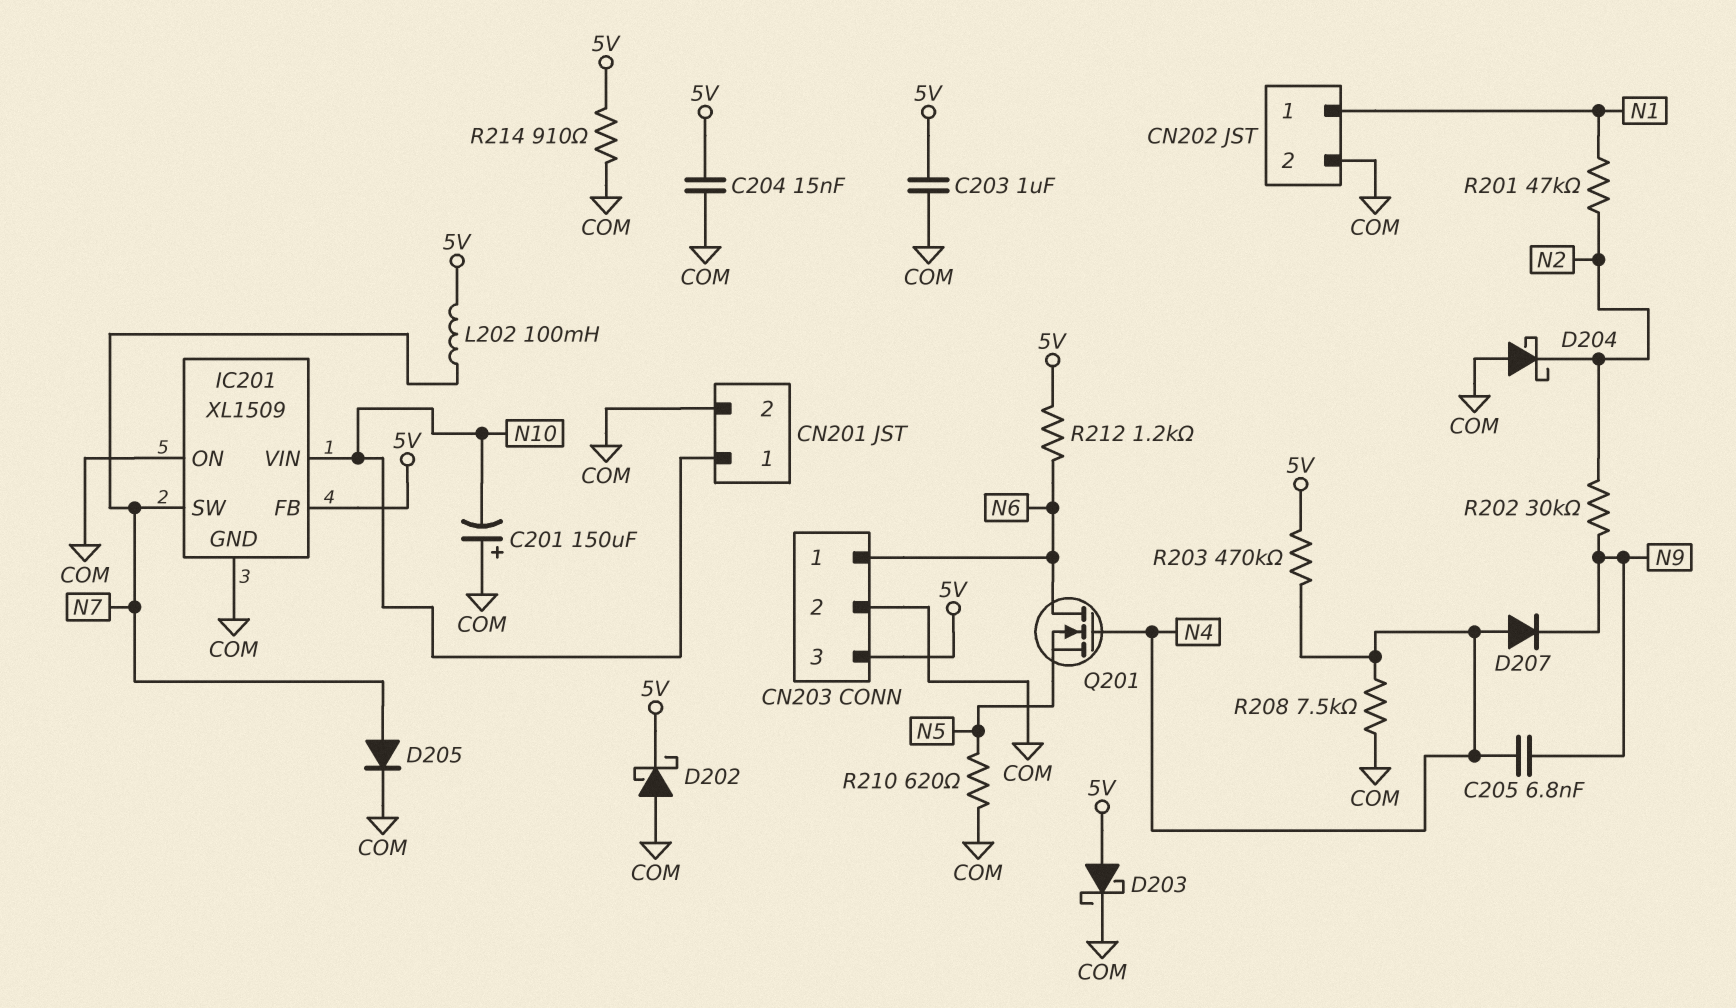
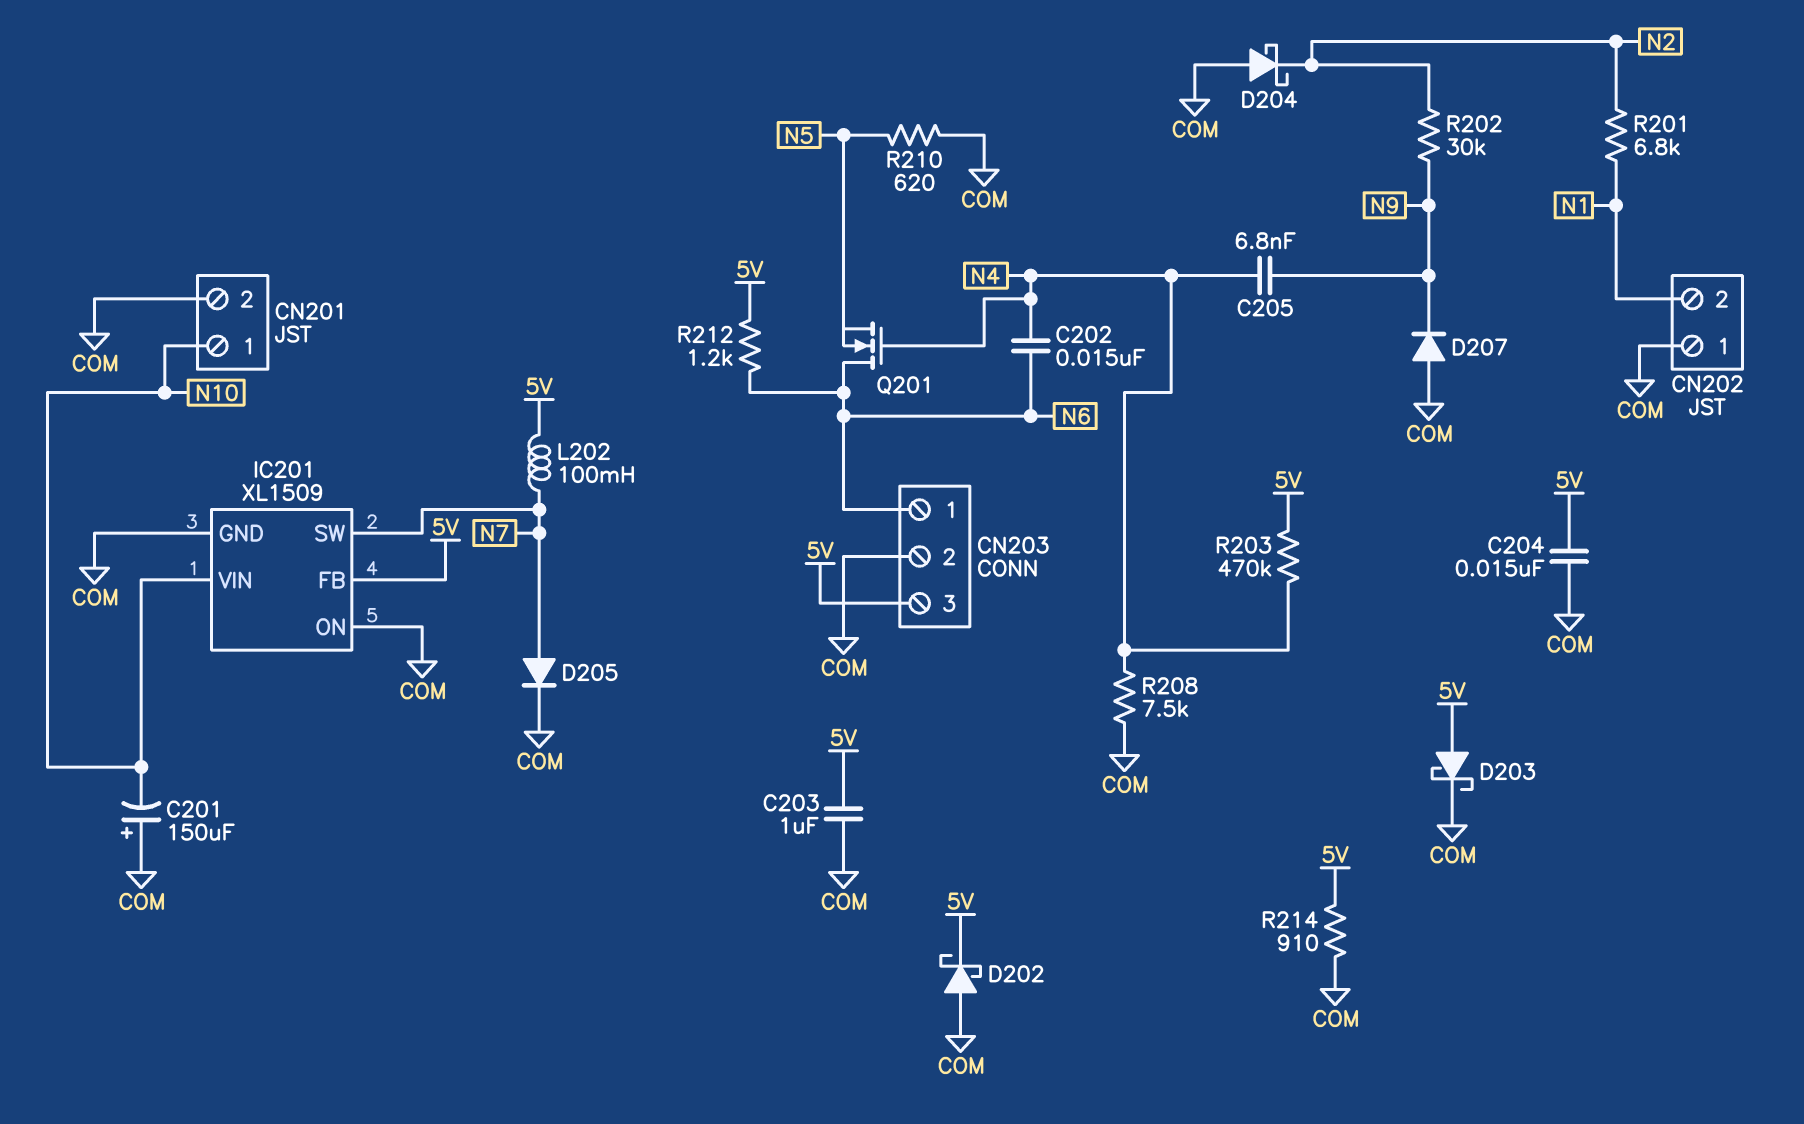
C202: none -> 15nF (N4, N6)
CN202 pin 1: N1 -> COM
CN202 pin 2: COM -> N1
D207: diode (A N4, K N9) -> diode (A COM, K N9)
R201: 47k (N1, N2) -> 6.8k (N1, N2)

